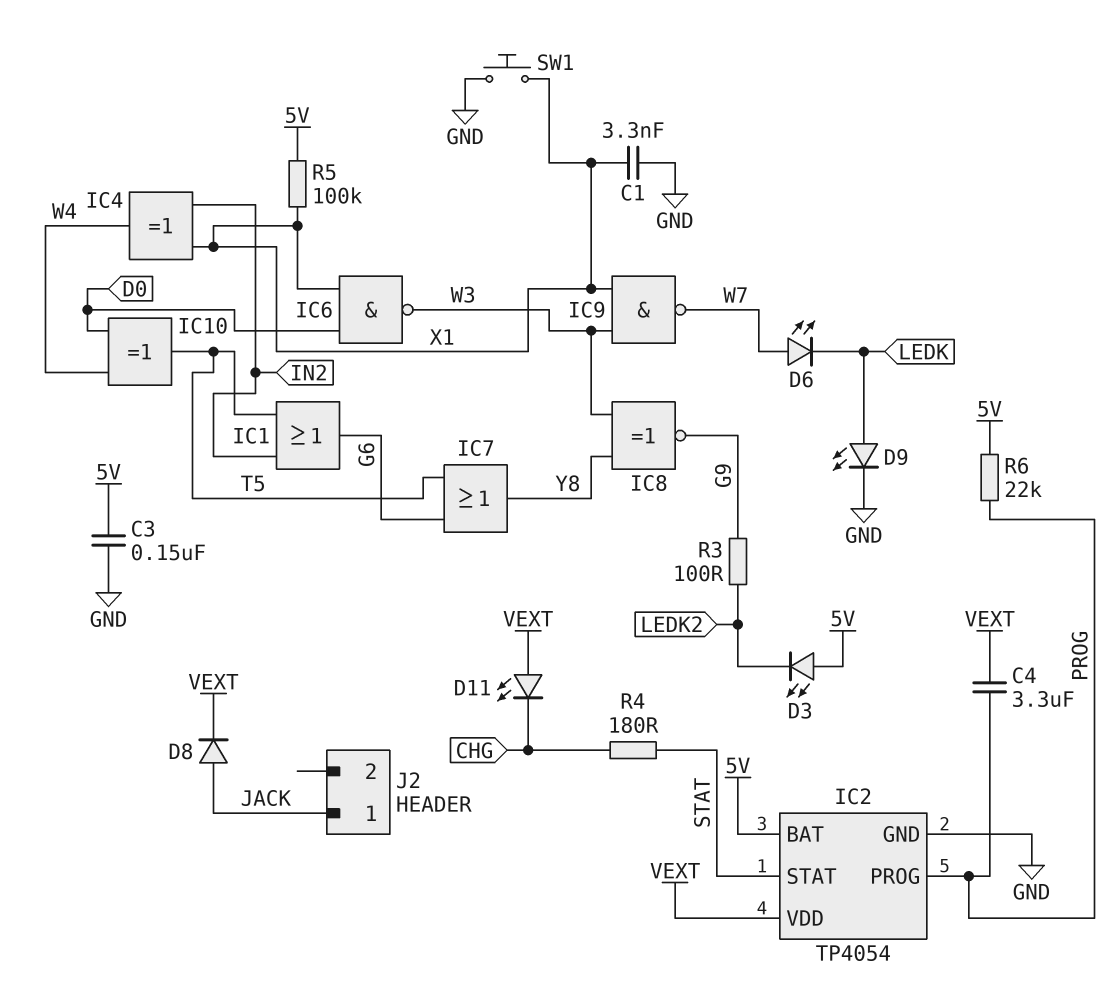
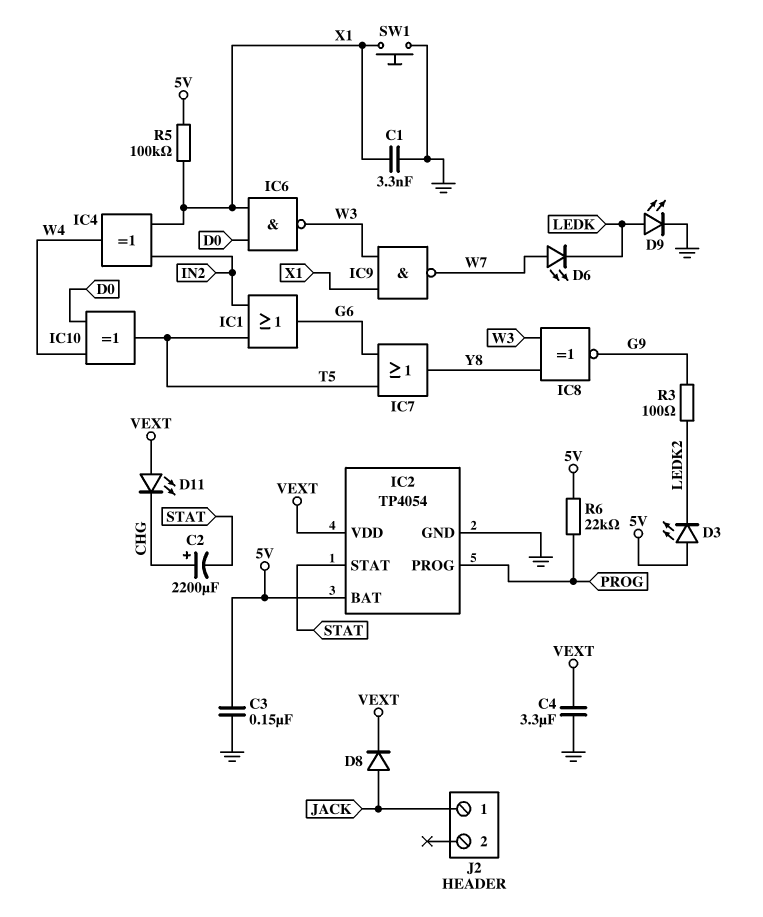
C2: none -> 2200uF (plus CHG, minus STAT)
C4: 3.3uF (PROG, VEXT) -> 3.3uF (GND, VEXT)
R4: 180 (CHG, STAT) -> none

